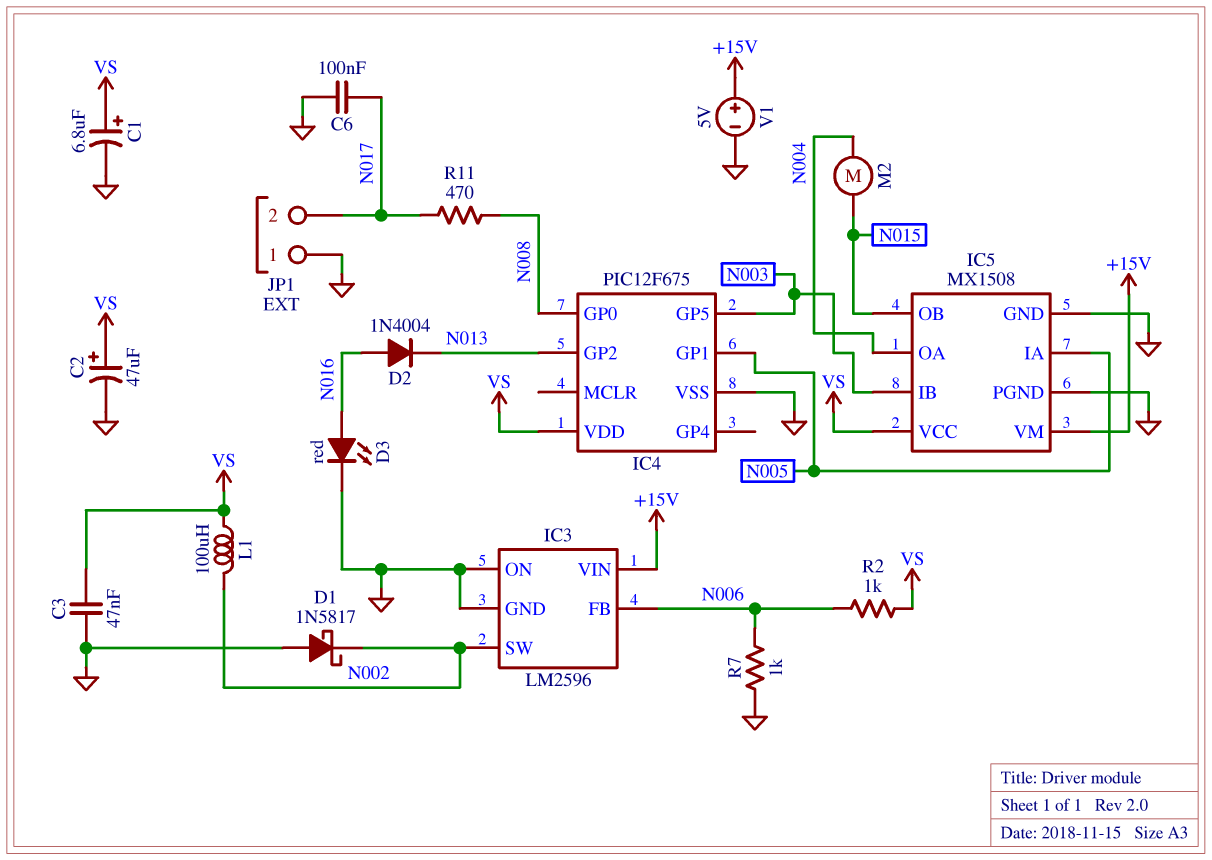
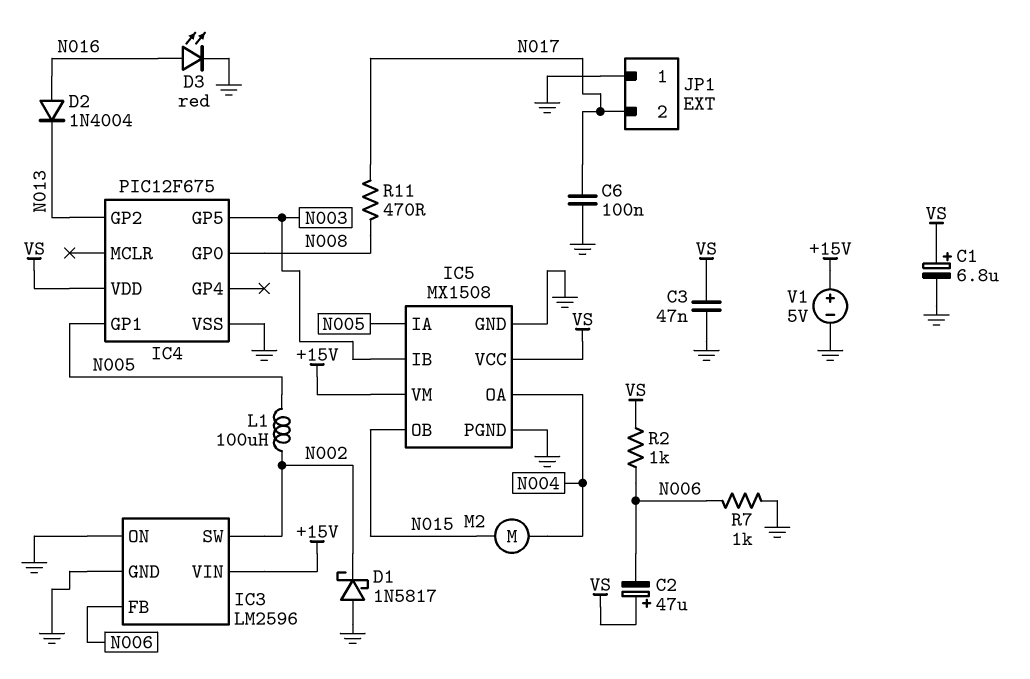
C2: 47uF (plus VS, minus GND) -> 47uF (plus VS, minus N006)
L1: 100uH (N002, VS) -> 100uH (N002, N005)

